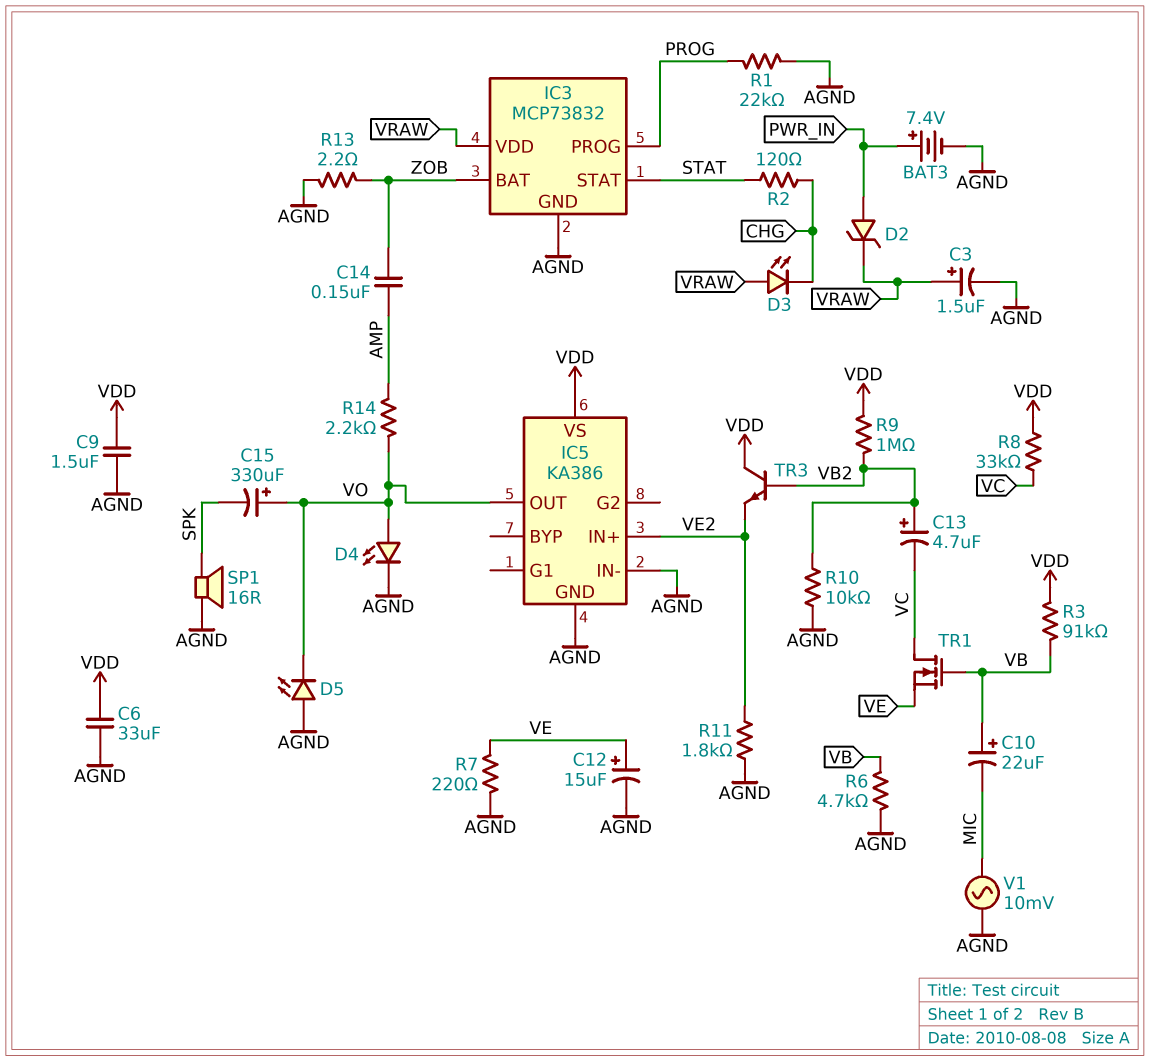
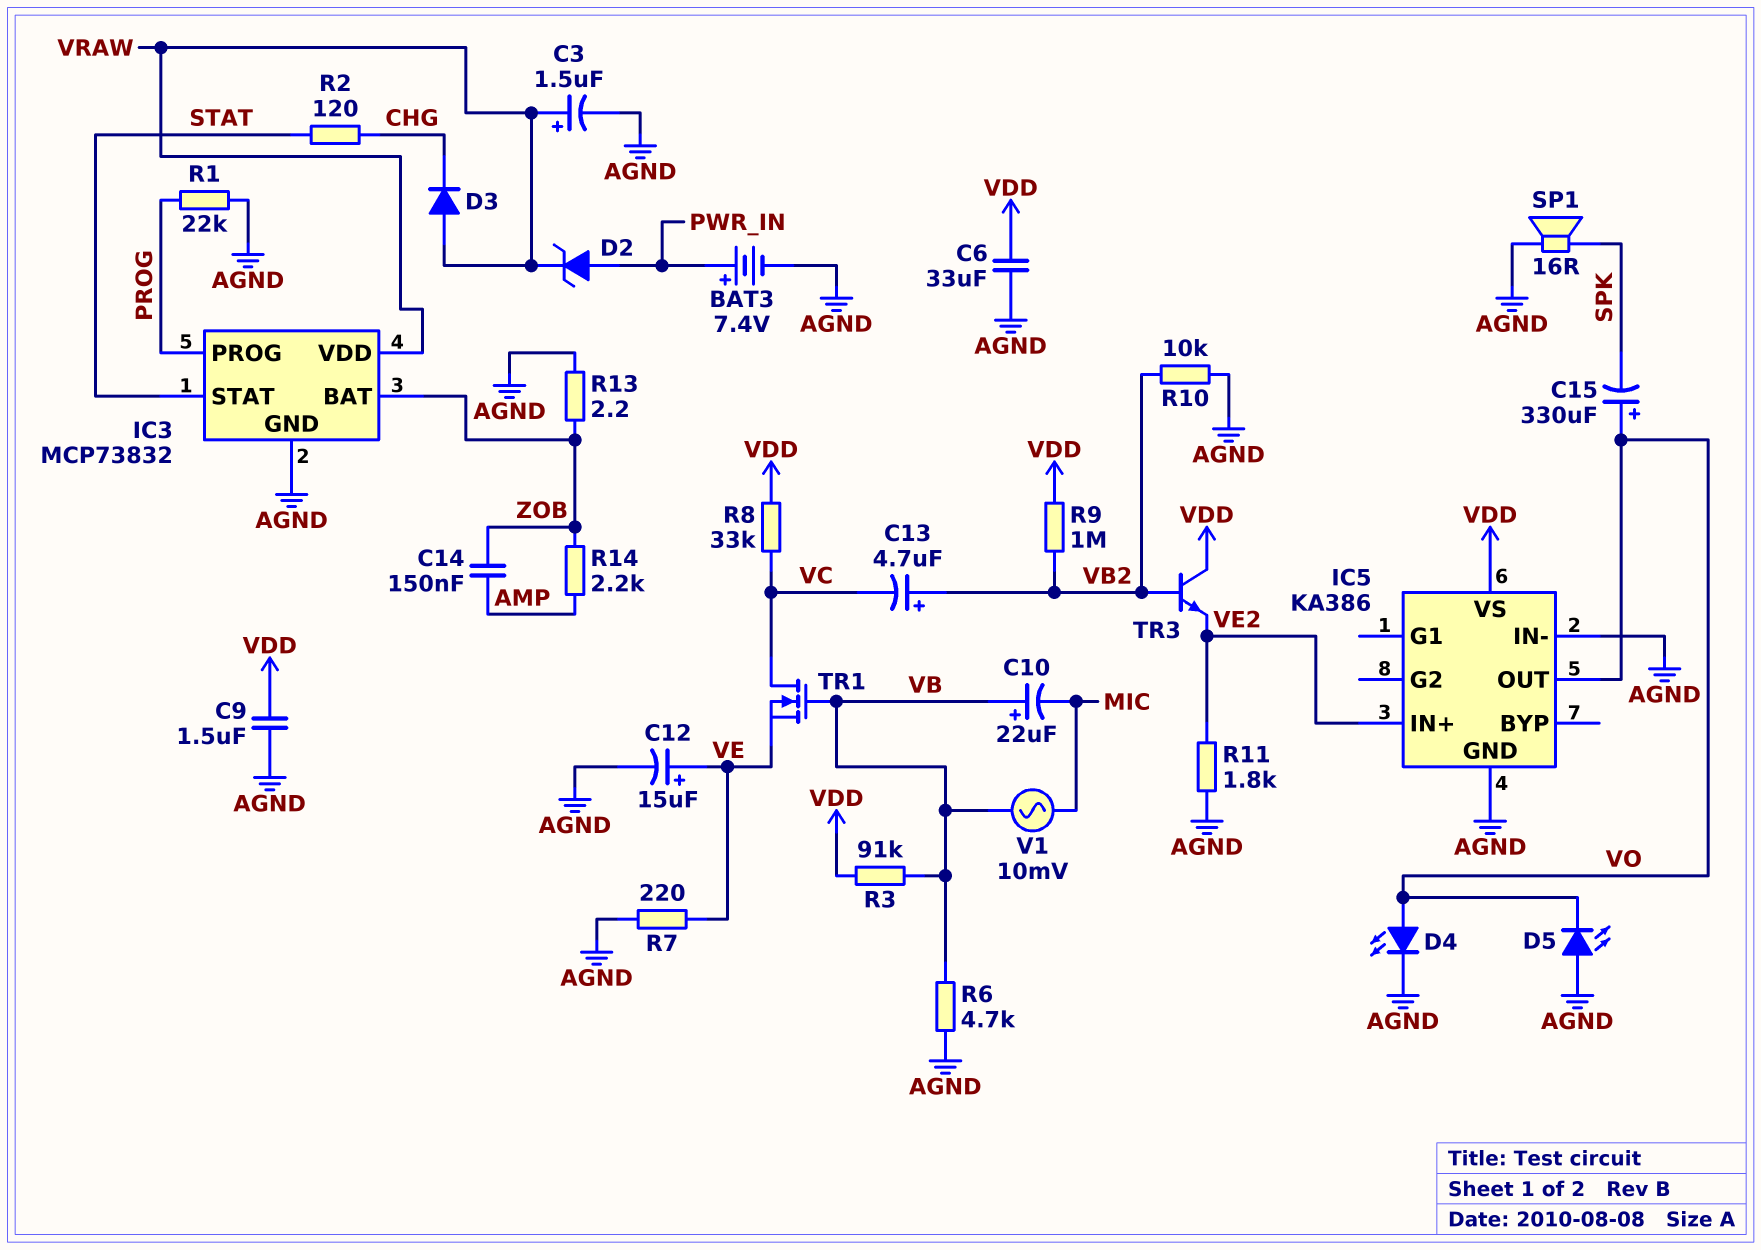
D3: LED (A VRAW, K CHG) -> diode (A VRAW, K CHG)
R14: 2.2k (AMP, VO) -> 2.2k (AMP, ZOB)
V1: AC 10mV (AGND, MIC) -> AC 10mV (MIC, VB)

